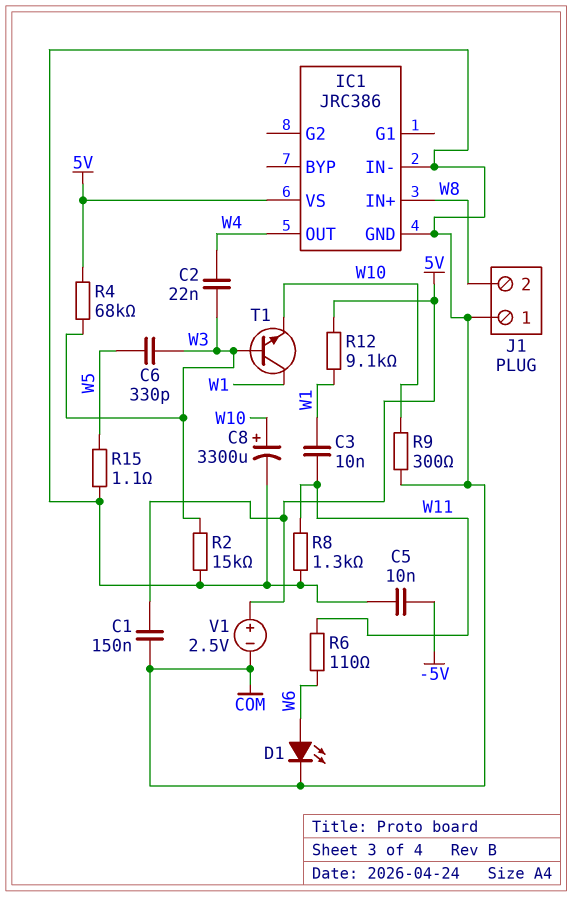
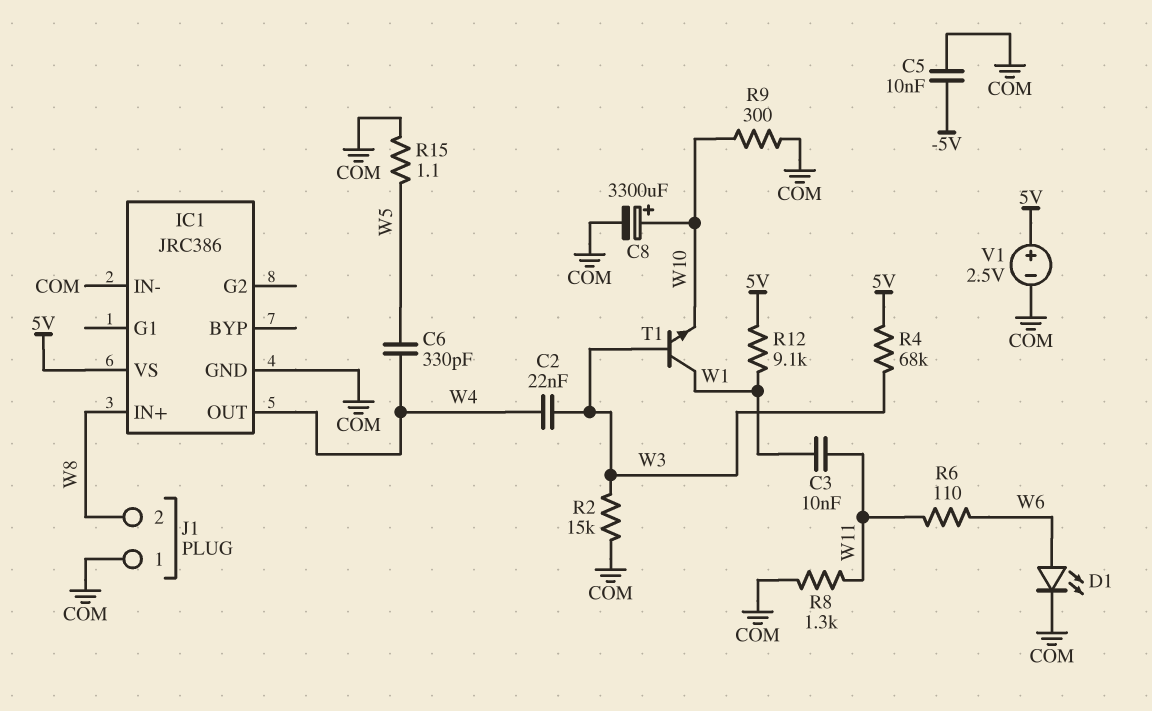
C1: 150nF (5V, COM) -> none
C6: 330pF (W3, W5) -> 330pF (W4, W5)

